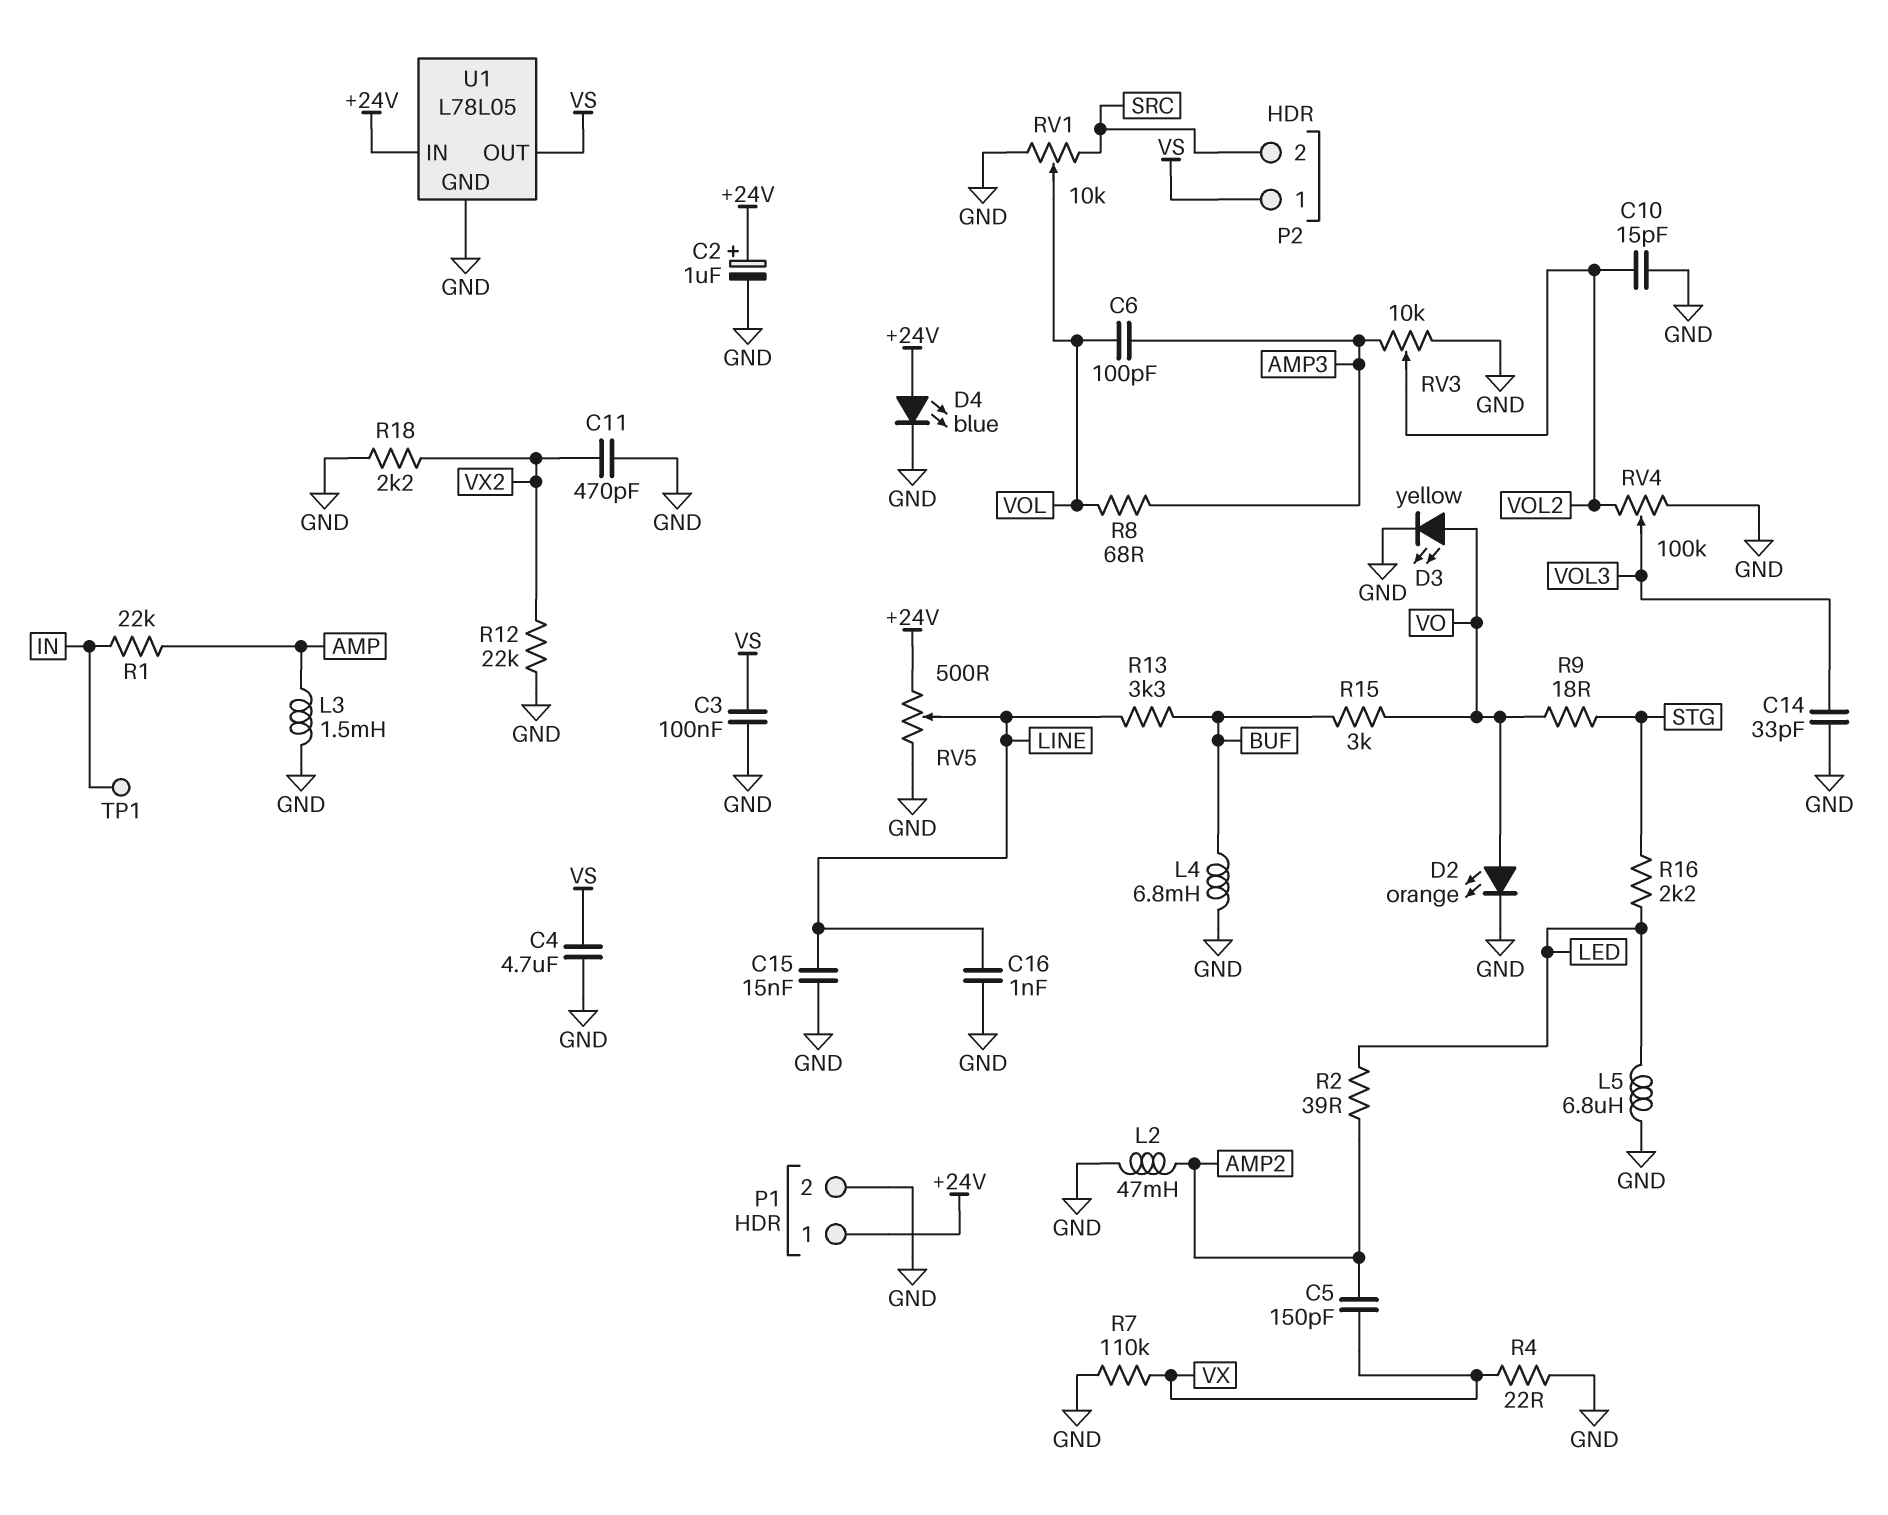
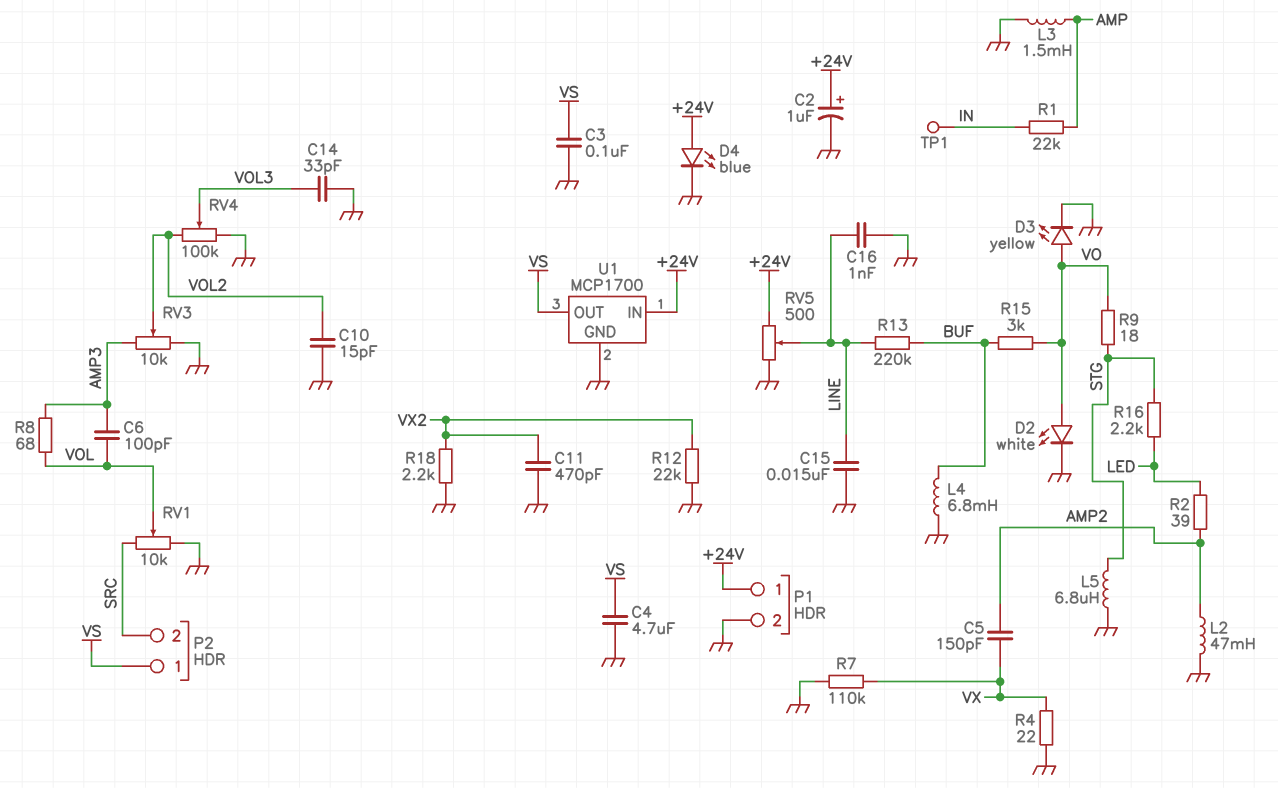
D2: LED orange (A VO, K GND) -> LED white (A VO, K GND)
L5: 6.8uH (GND, LED) -> 6.8uH (GND, STG)
R13: 3.3k (BUF, LINE) -> 220k (BUF, LINE)
U1: L78L05 -> MCP1700

